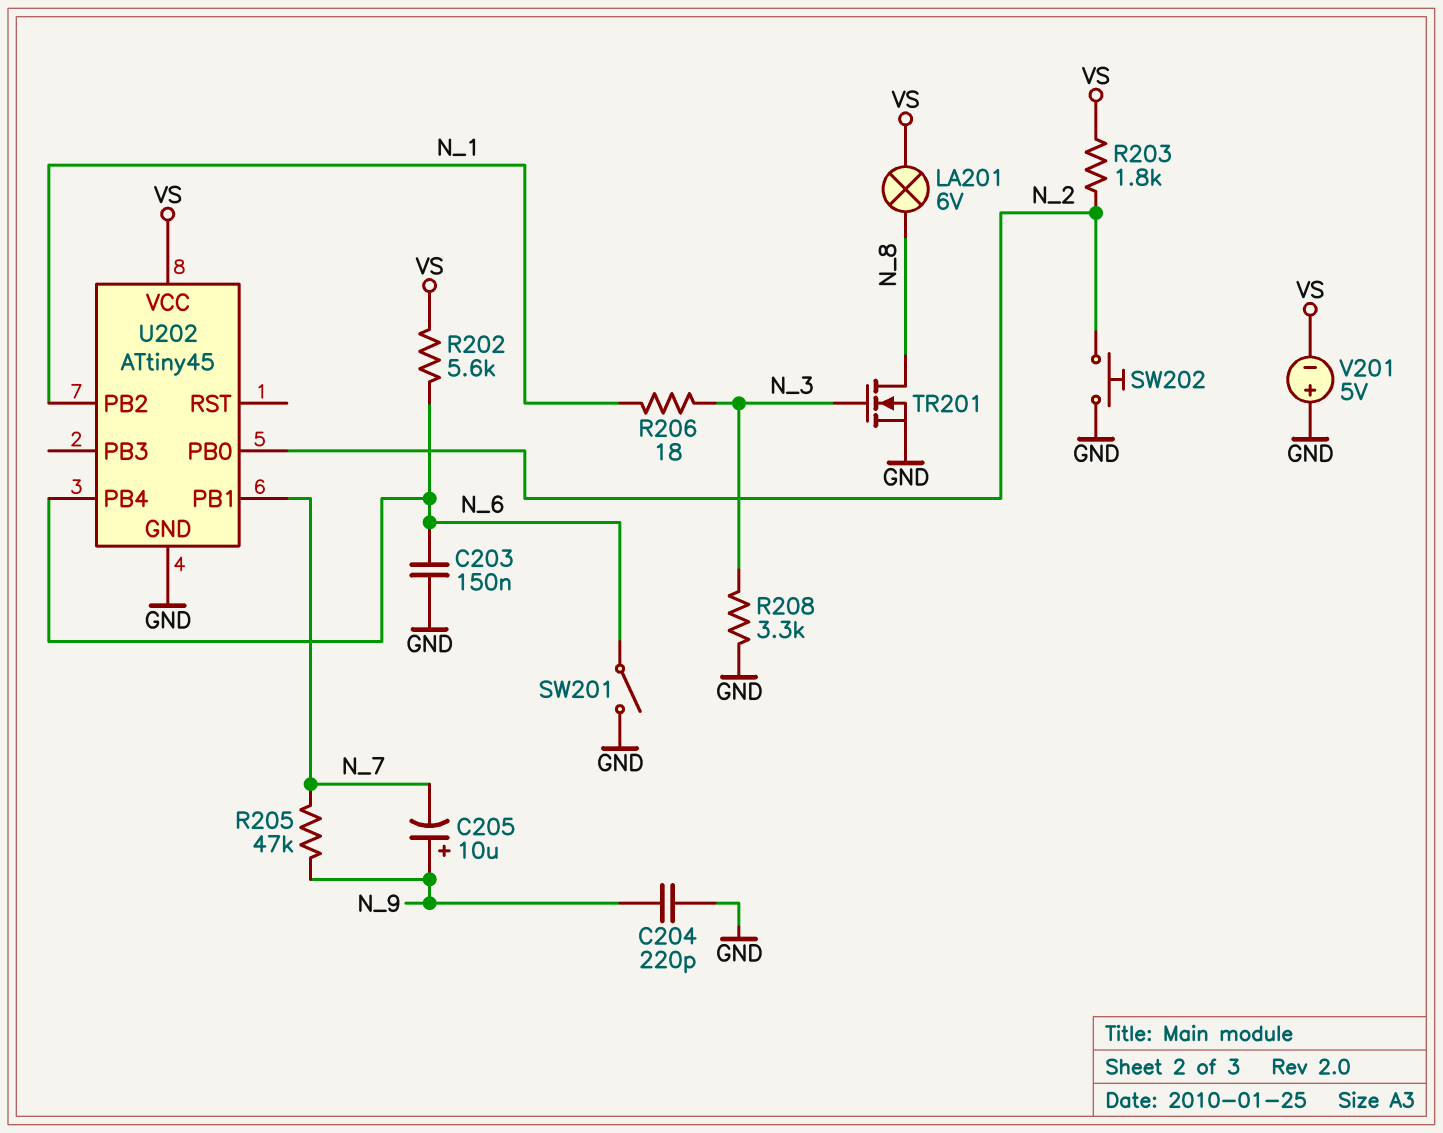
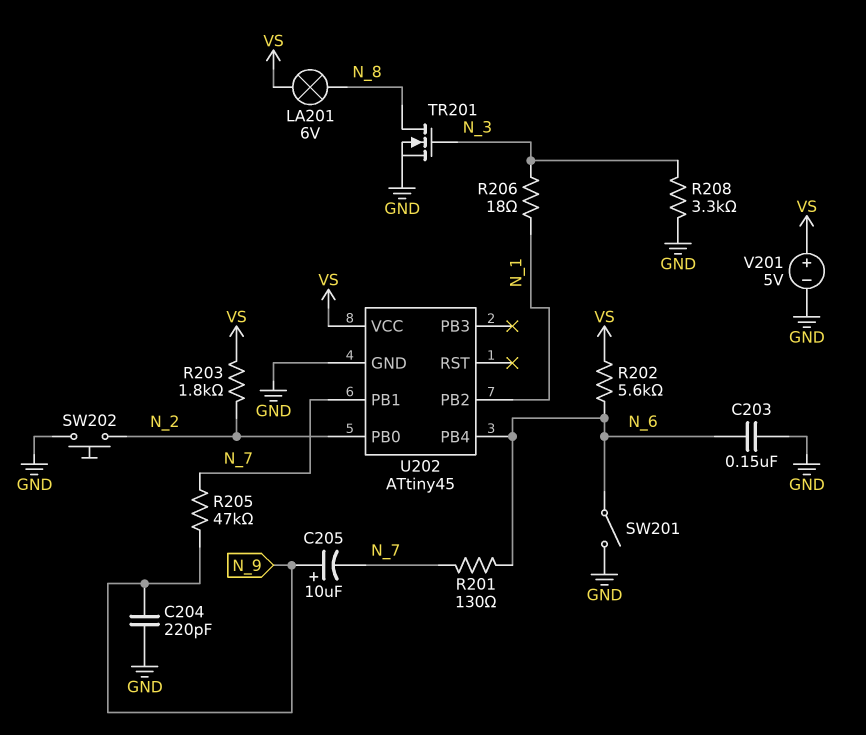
R201: none -> 130 (N_6, N_7)
V201: 5V (plus GND, minus VS) -> 5V (plus VS, minus GND)

